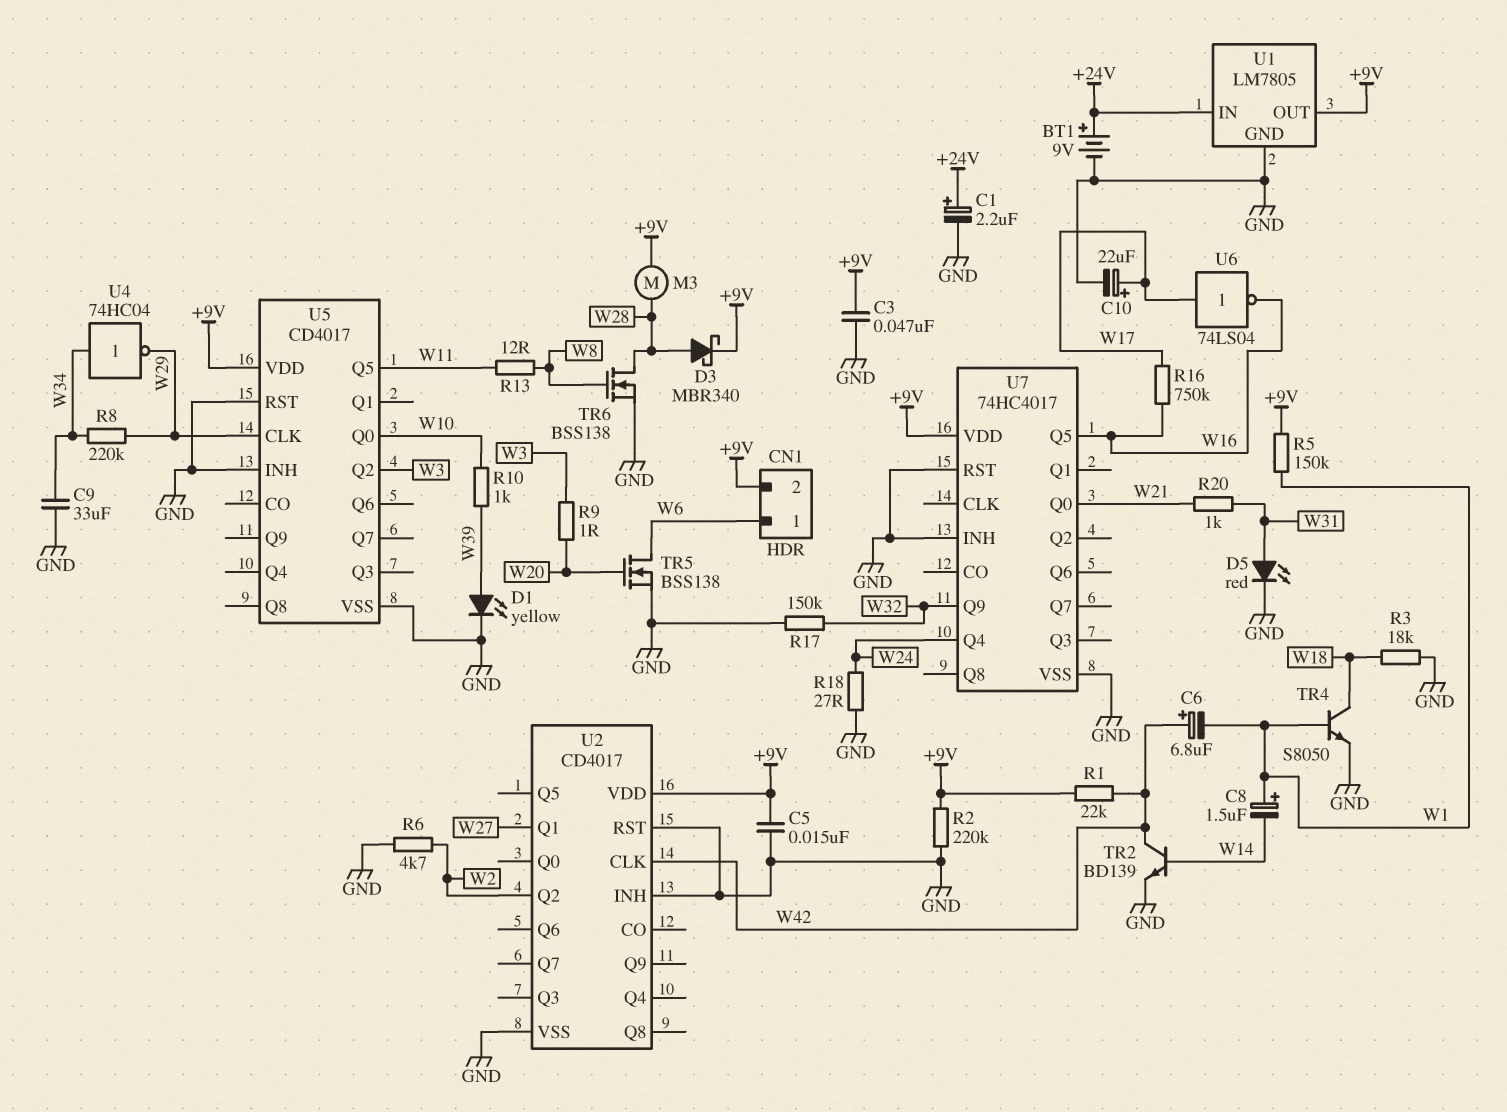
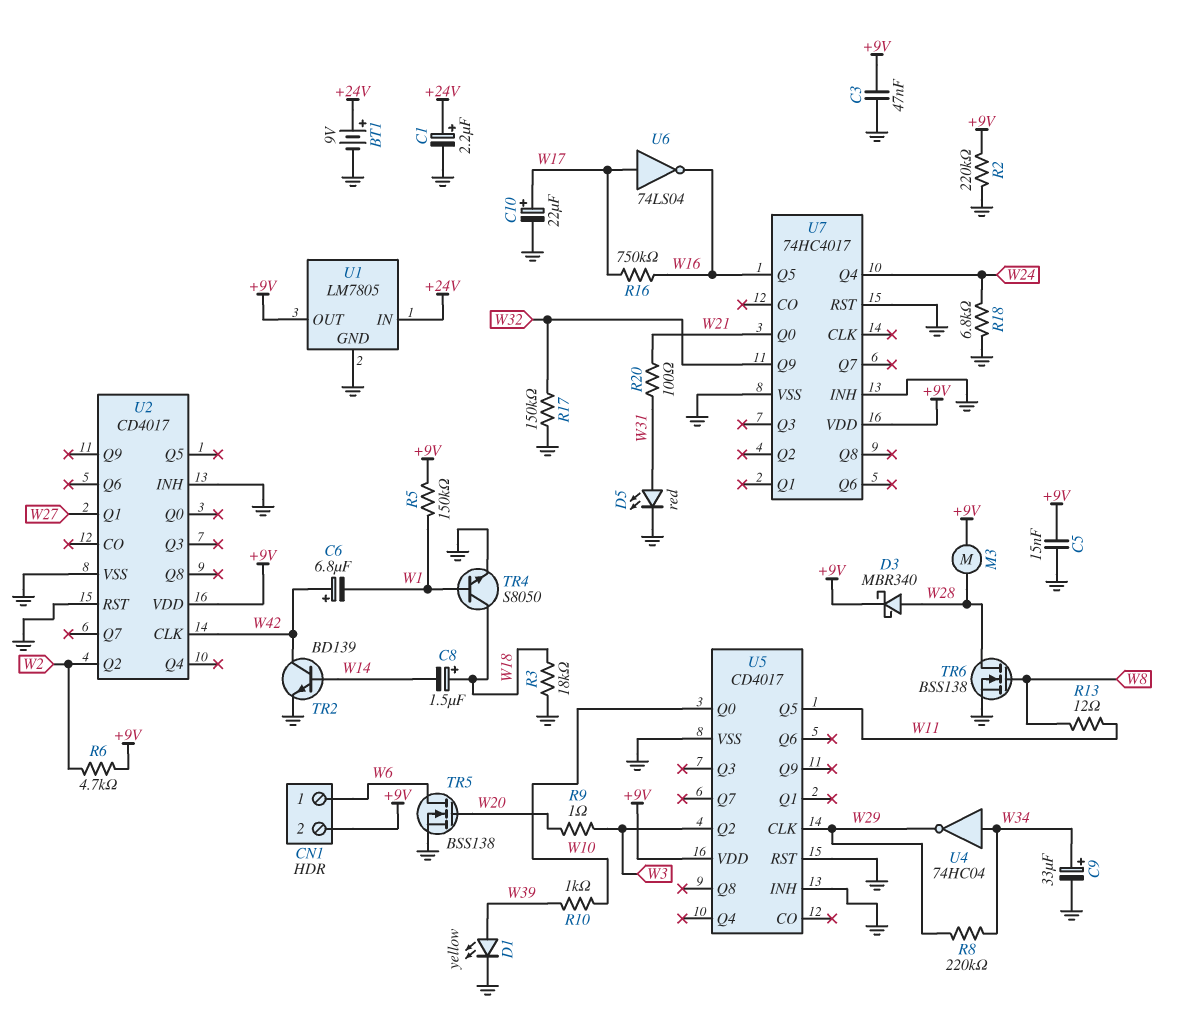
C8: 1.5uF (plus W1, minus W14) -> 1.5uF (plus W18, minus W14)
C9: 33uF (GND, W34) -> 33uF (plus W34, minus GND)
R1: 22k (+9V, W42) -> none
R6: 4.7k (GND, W2) -> 4.7k (+9V, W2)
R18: 27 (GND, W24) -> 6.8k (GND, W24)
R20: 1k (W21, W31) -> 100 (W21, W31)

